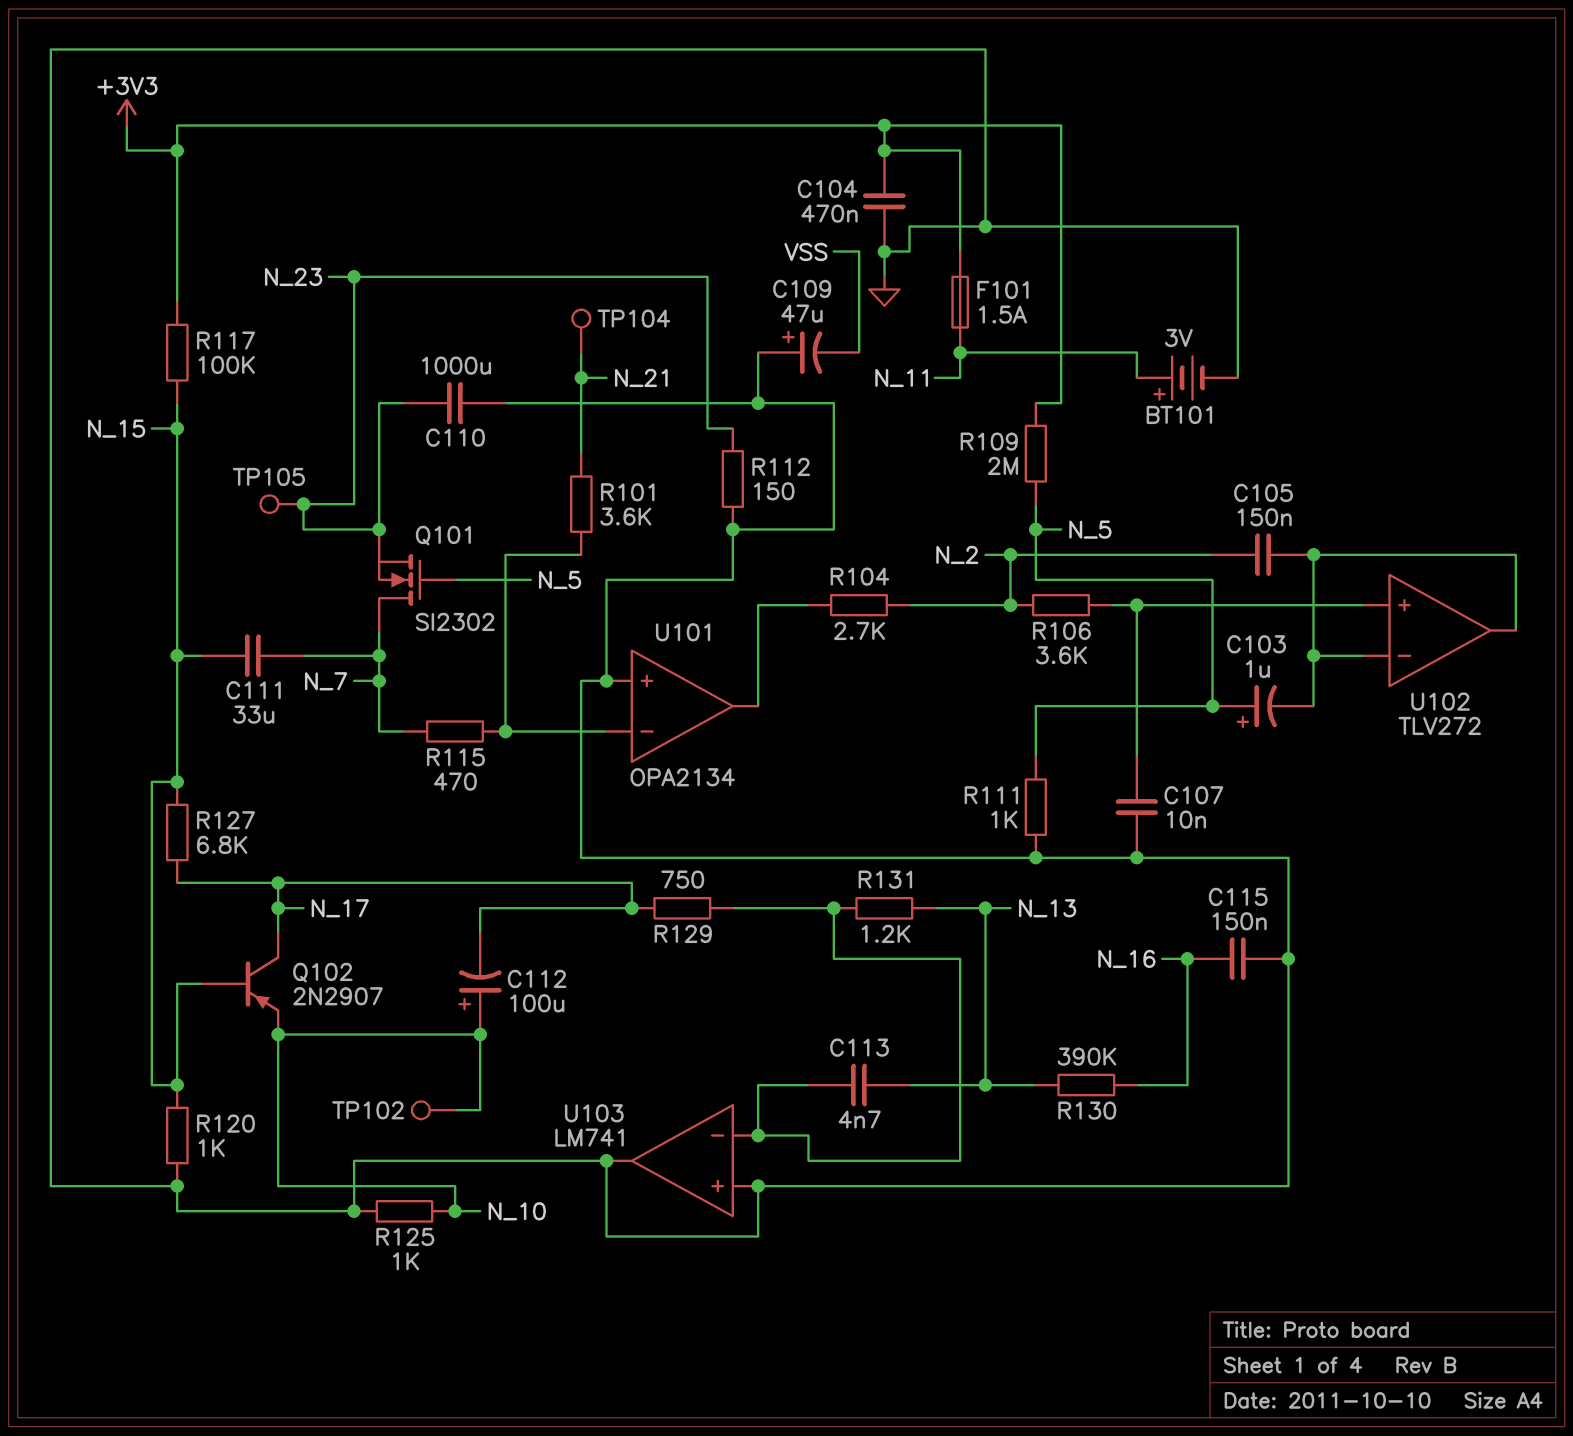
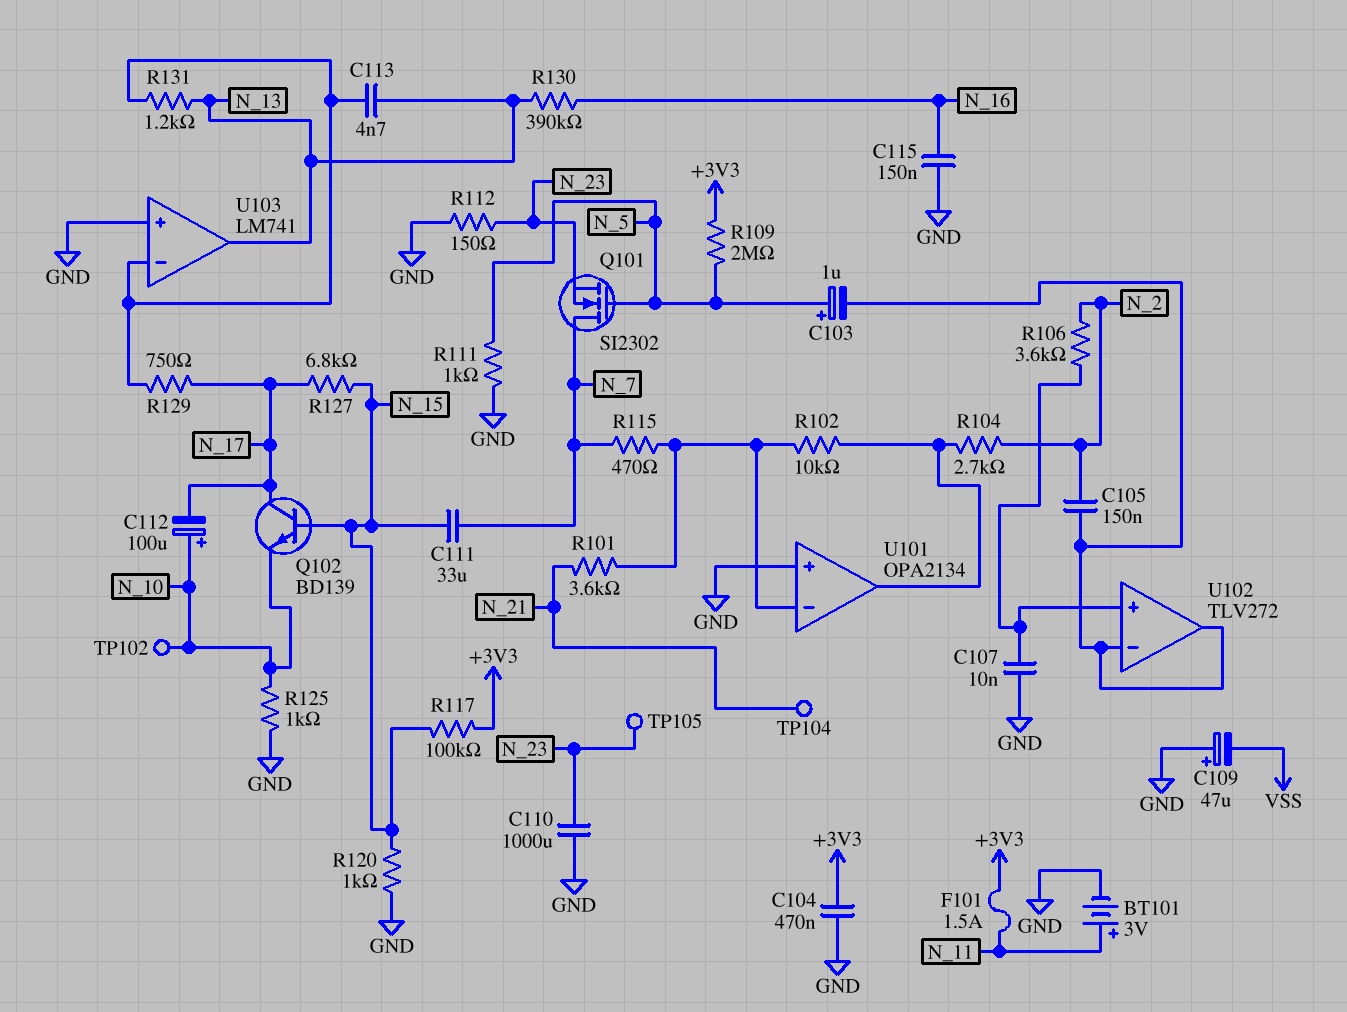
Q102: PNP 2N2907 (B N_15, C N_17, E N_10) -> NPN BD139 (B N_15, C N_17, E N_10)
R102: none -> 10k (U101/in-, U101/out)
U103 pin out: GND -> N_13

